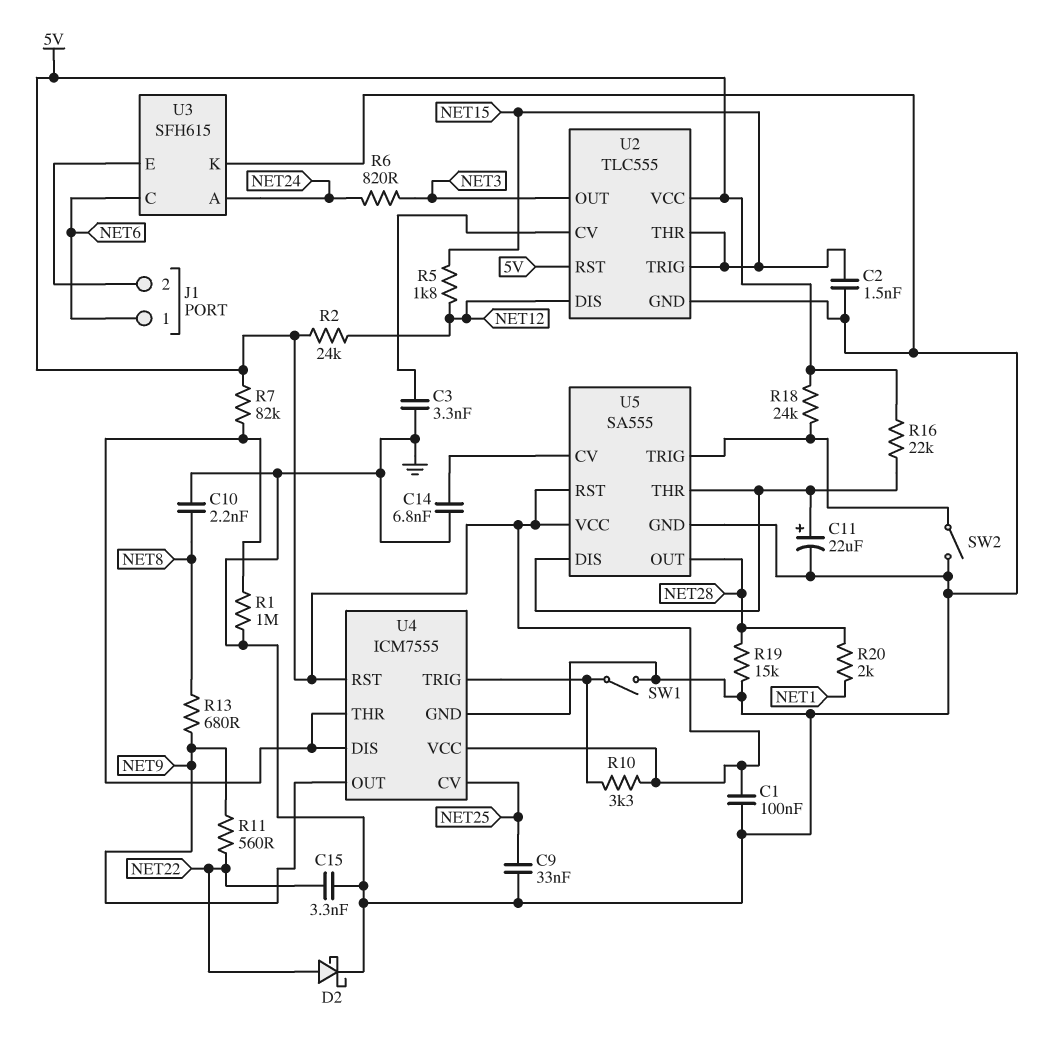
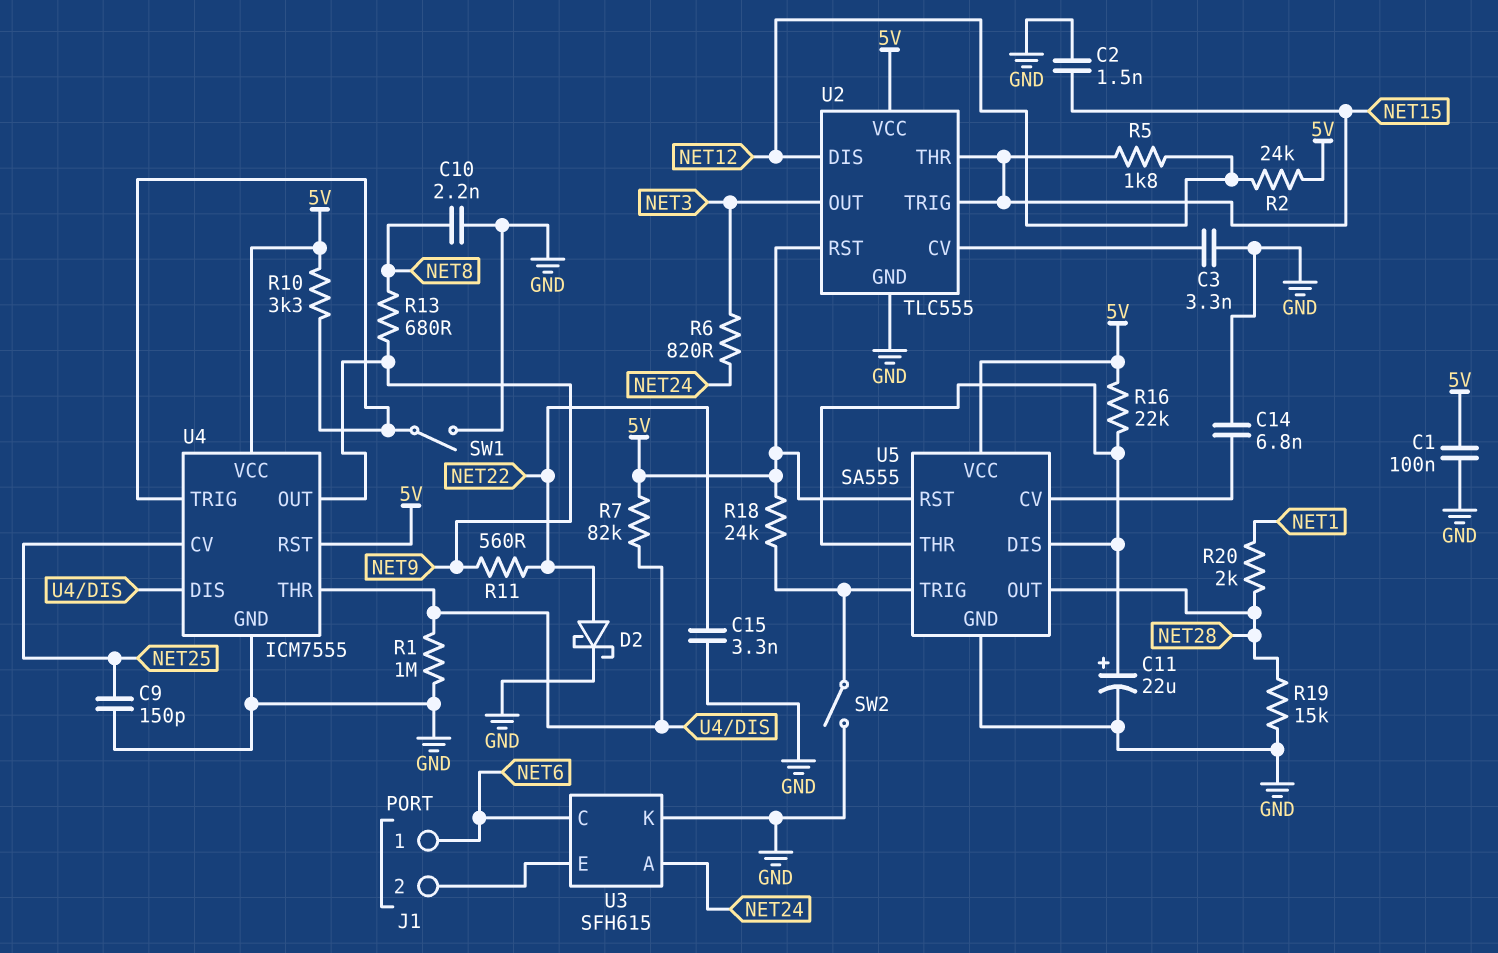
C9: 33nF (GND, NET25) -> 150pF (GND, NET25)

